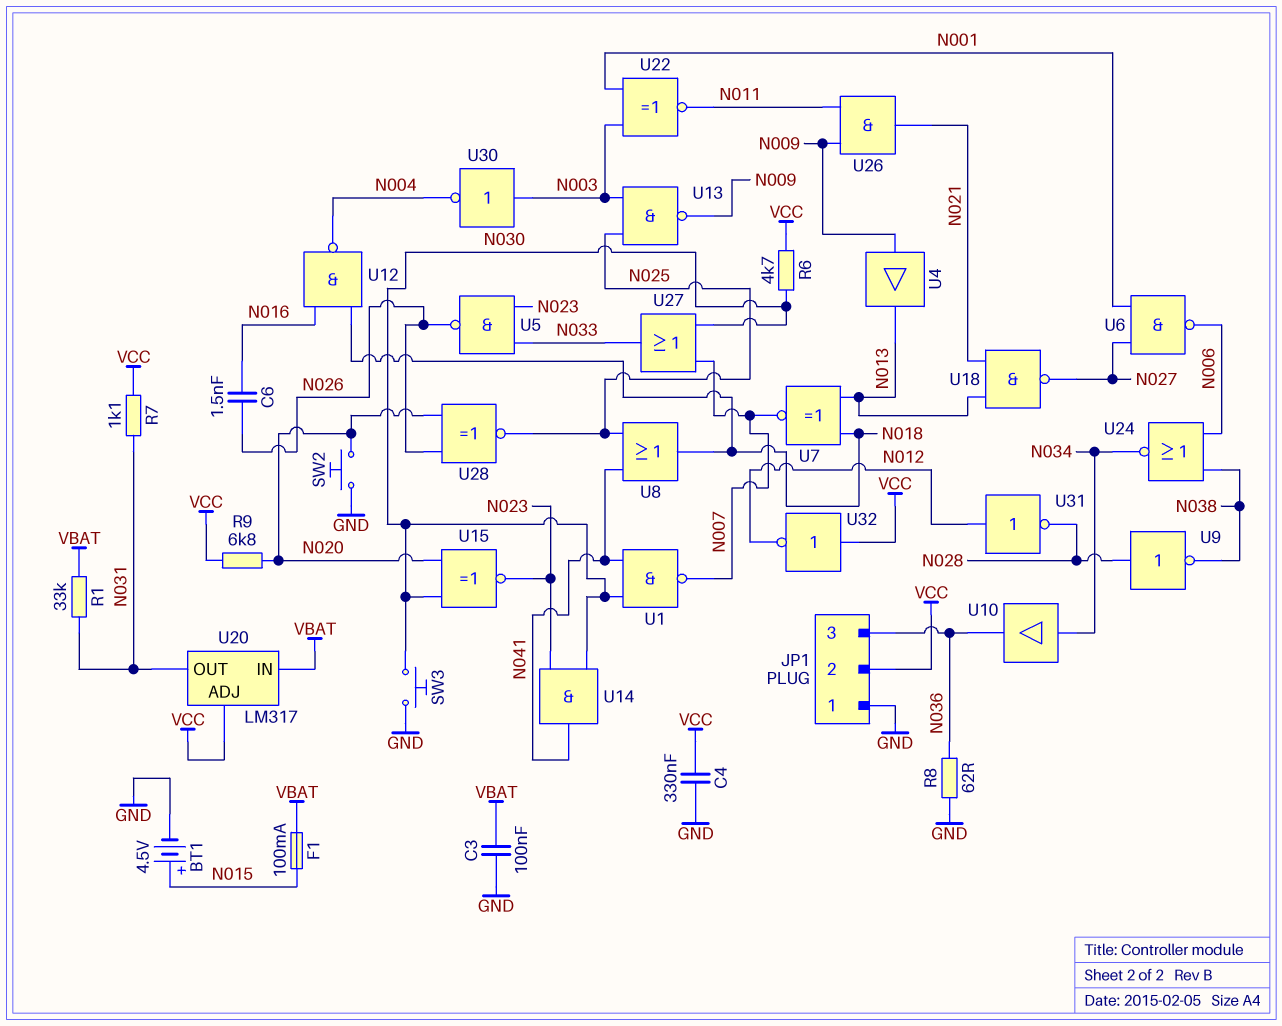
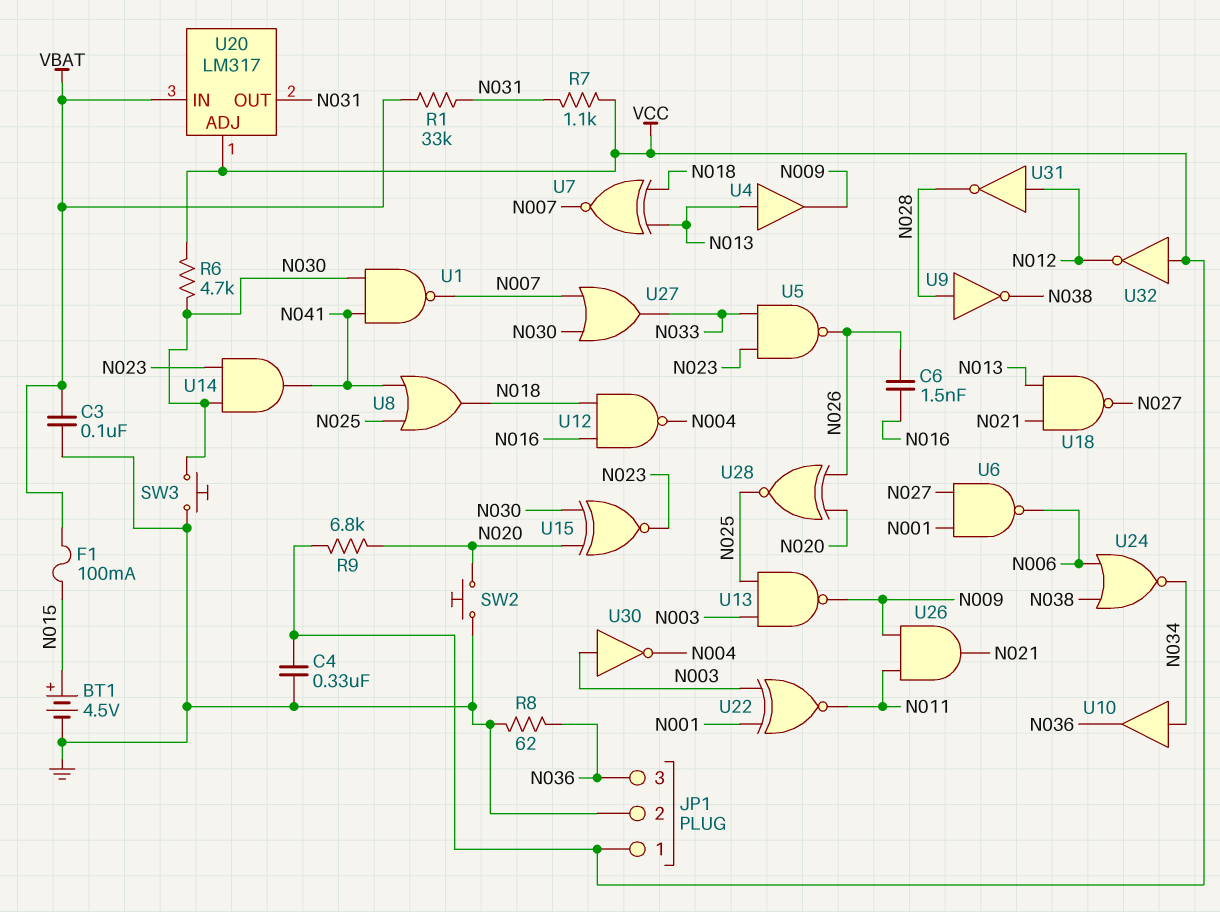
JP1 pin 1: GND -> VCC
JP1 pin 2: VCC -> GND
U4: buffer (in N009, out N013) -> buffer (in N013, out N009)

